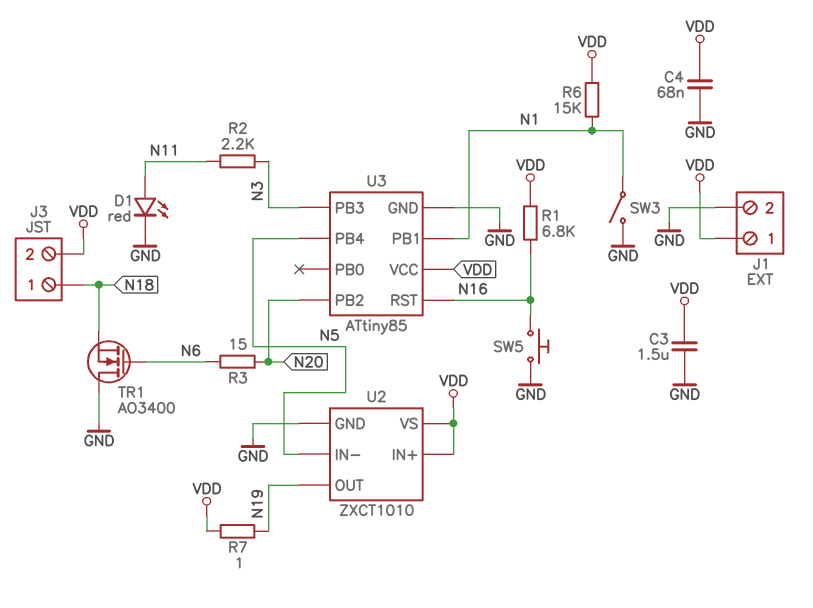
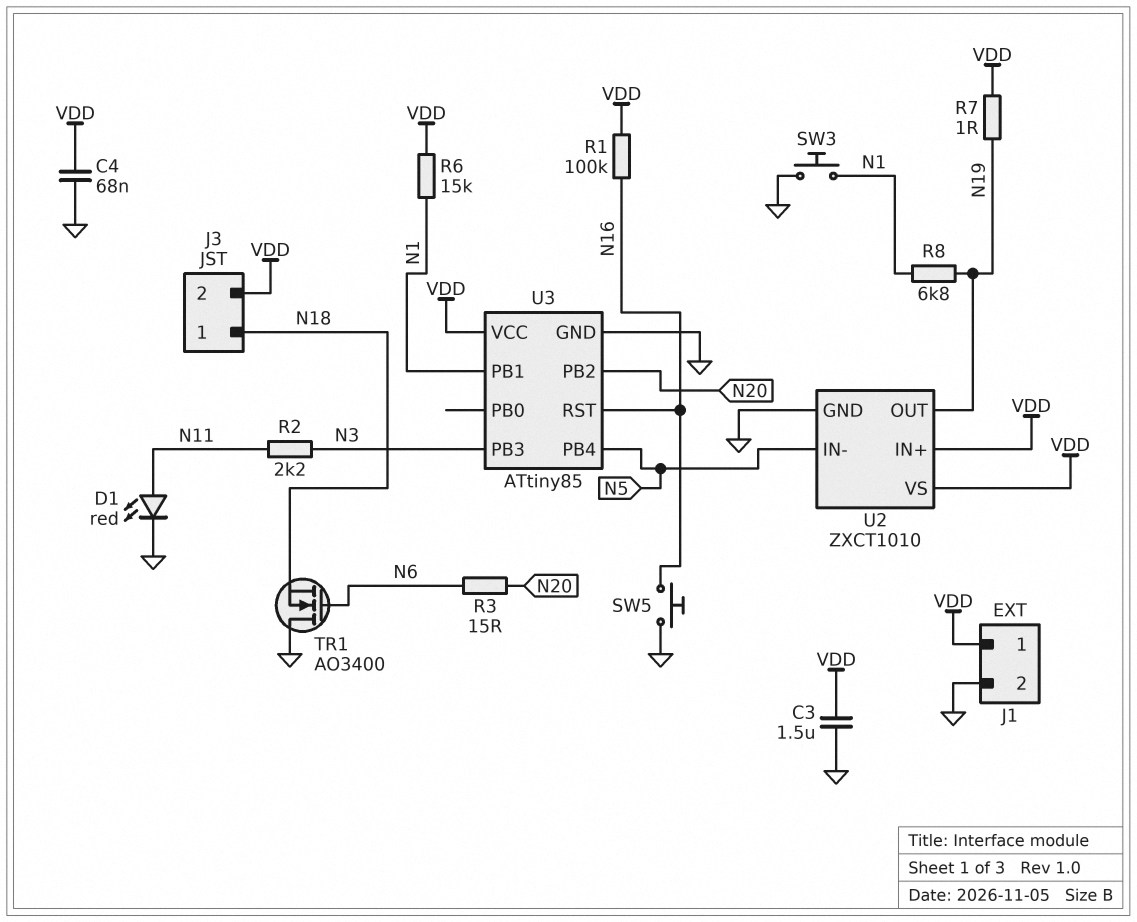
R1: 6.8k (N16, VDD) -> 100k (N16, VDD)
R8: none -> 6.8k (N1, N19)
SW3: switch (GND, N1) -> button (GND, N1)

